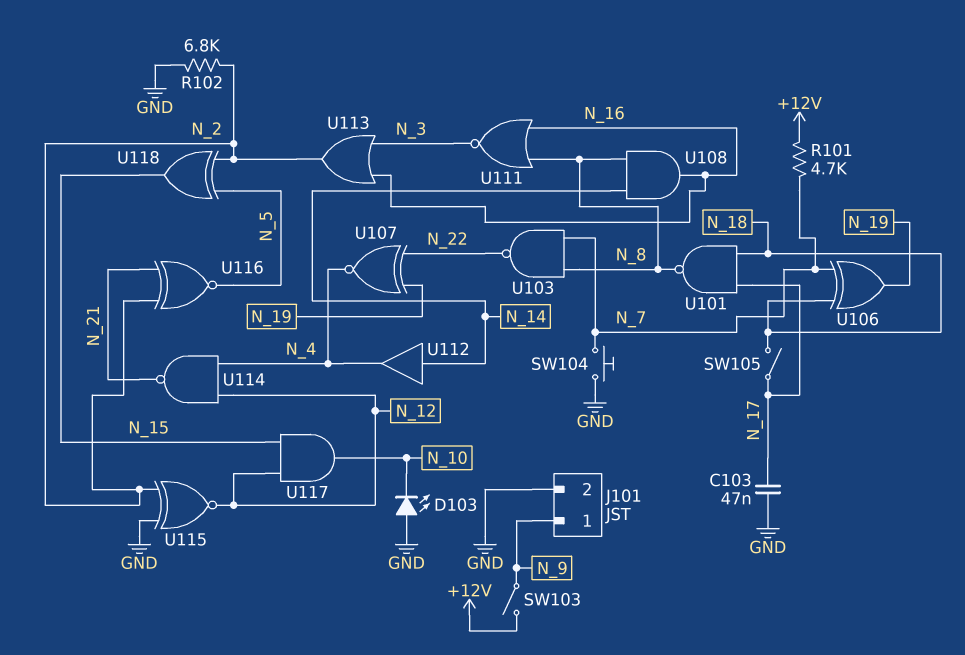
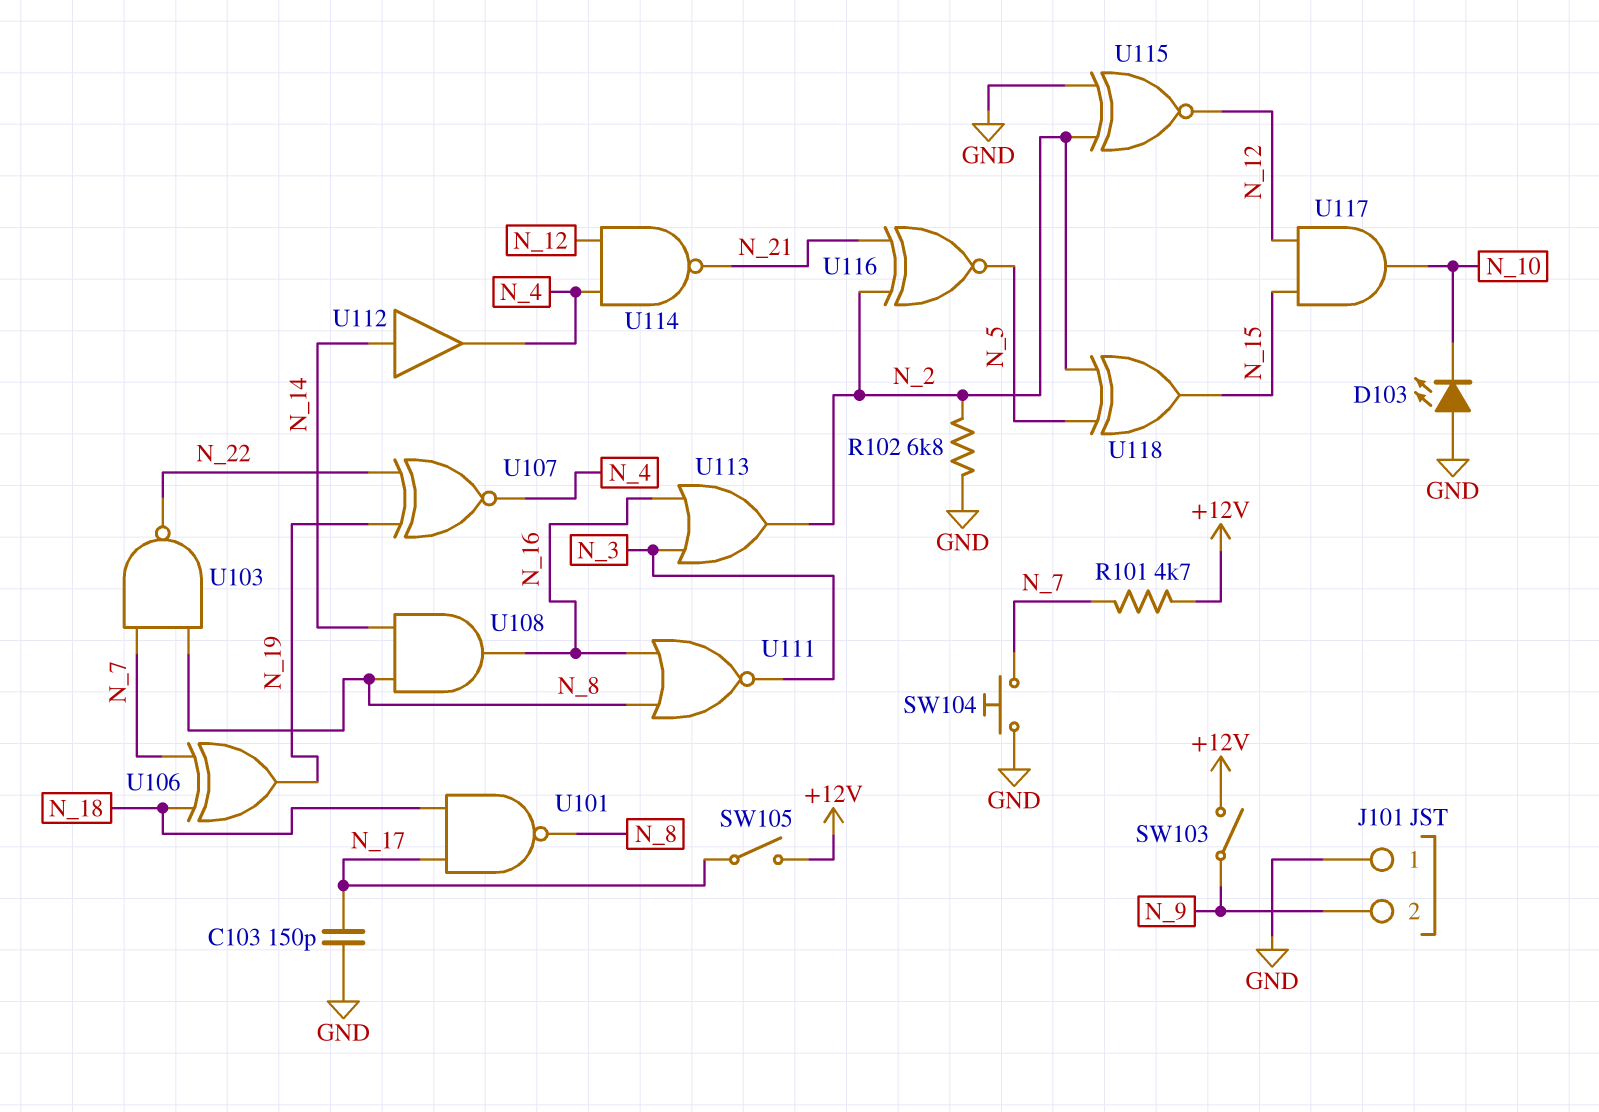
C103: 47nF (GND, N_17) -> 150pF (GND, N_17)
J101 pin 1: N_9 -> GND
J101 pin 2: GND -> N_9
SW105: switch (N_17, N_18) -> switch (+12V, N_17)

